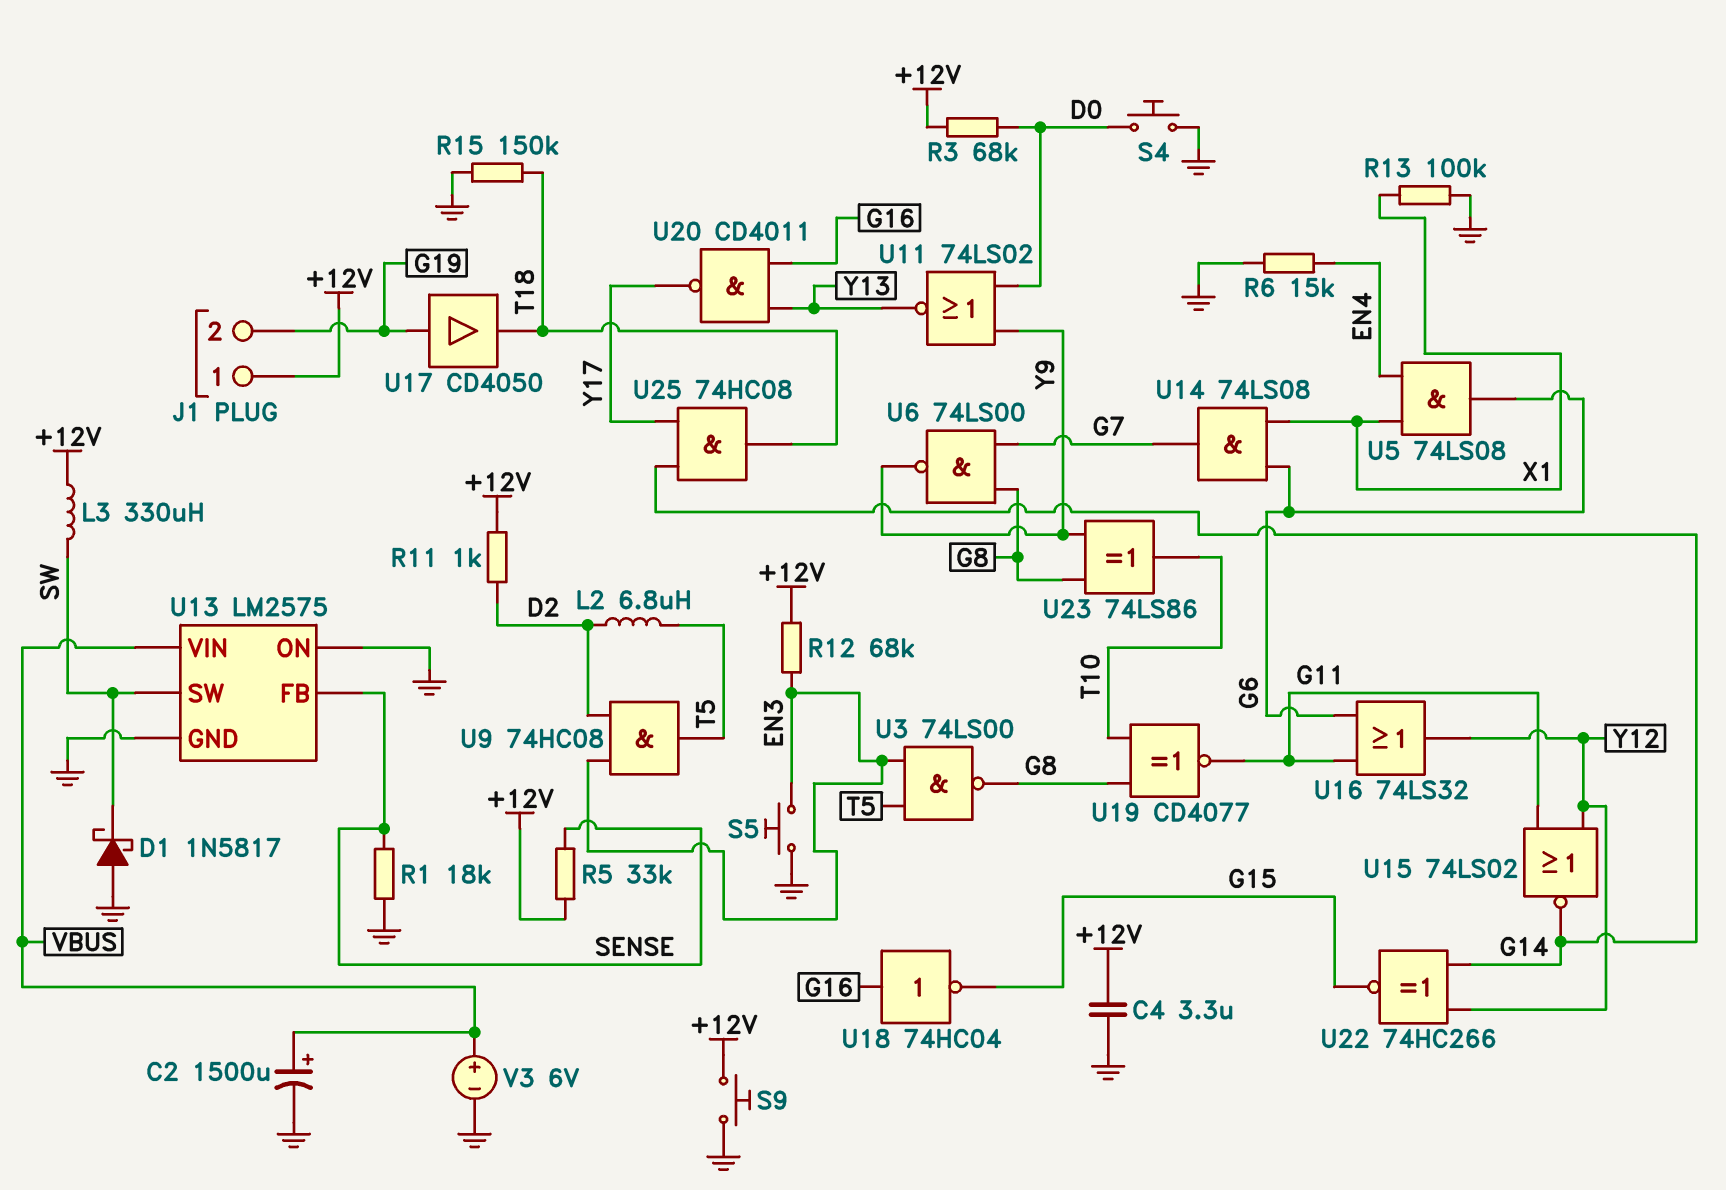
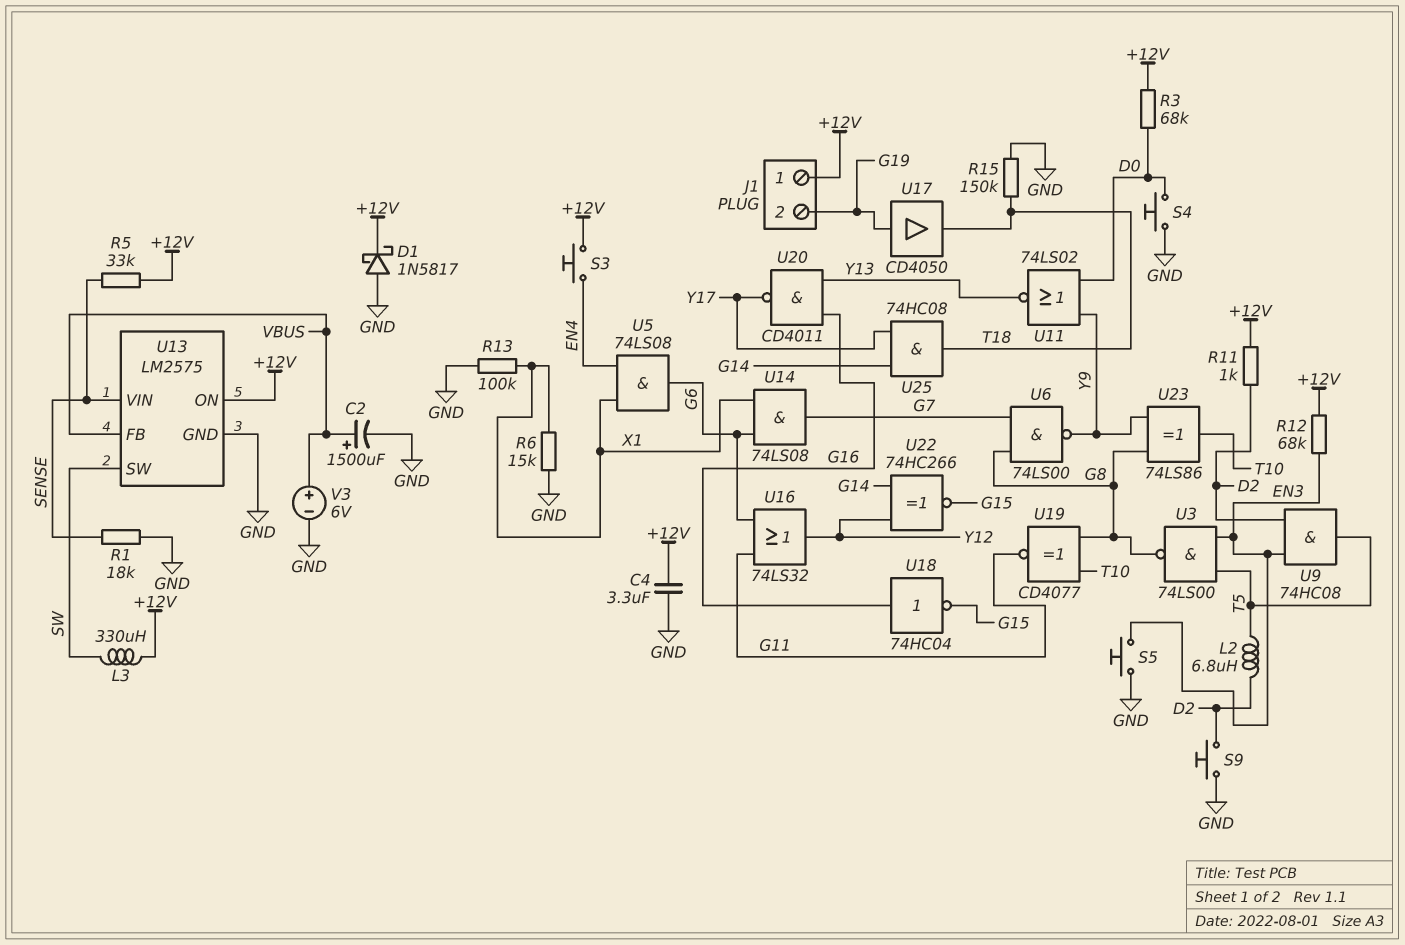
D1: schottky 1N5817 (A GND, K SW) -> schottky 1N5817 (A GND, K +12V)
R6: 15k (EN4, GND) -> 15k (GND, X1)
S3: none -> button (+12V, EN4)
S9: button (+12V, GND) -> button (D2, GND)
U13 pin FB: SENSE -> VBUS
U13 pin ON: GND -> +12V
U13 pin VIN: VBUS -> SENSE
U15: NOR 74LS02 (in G11, in Y12, out G14) -> none

